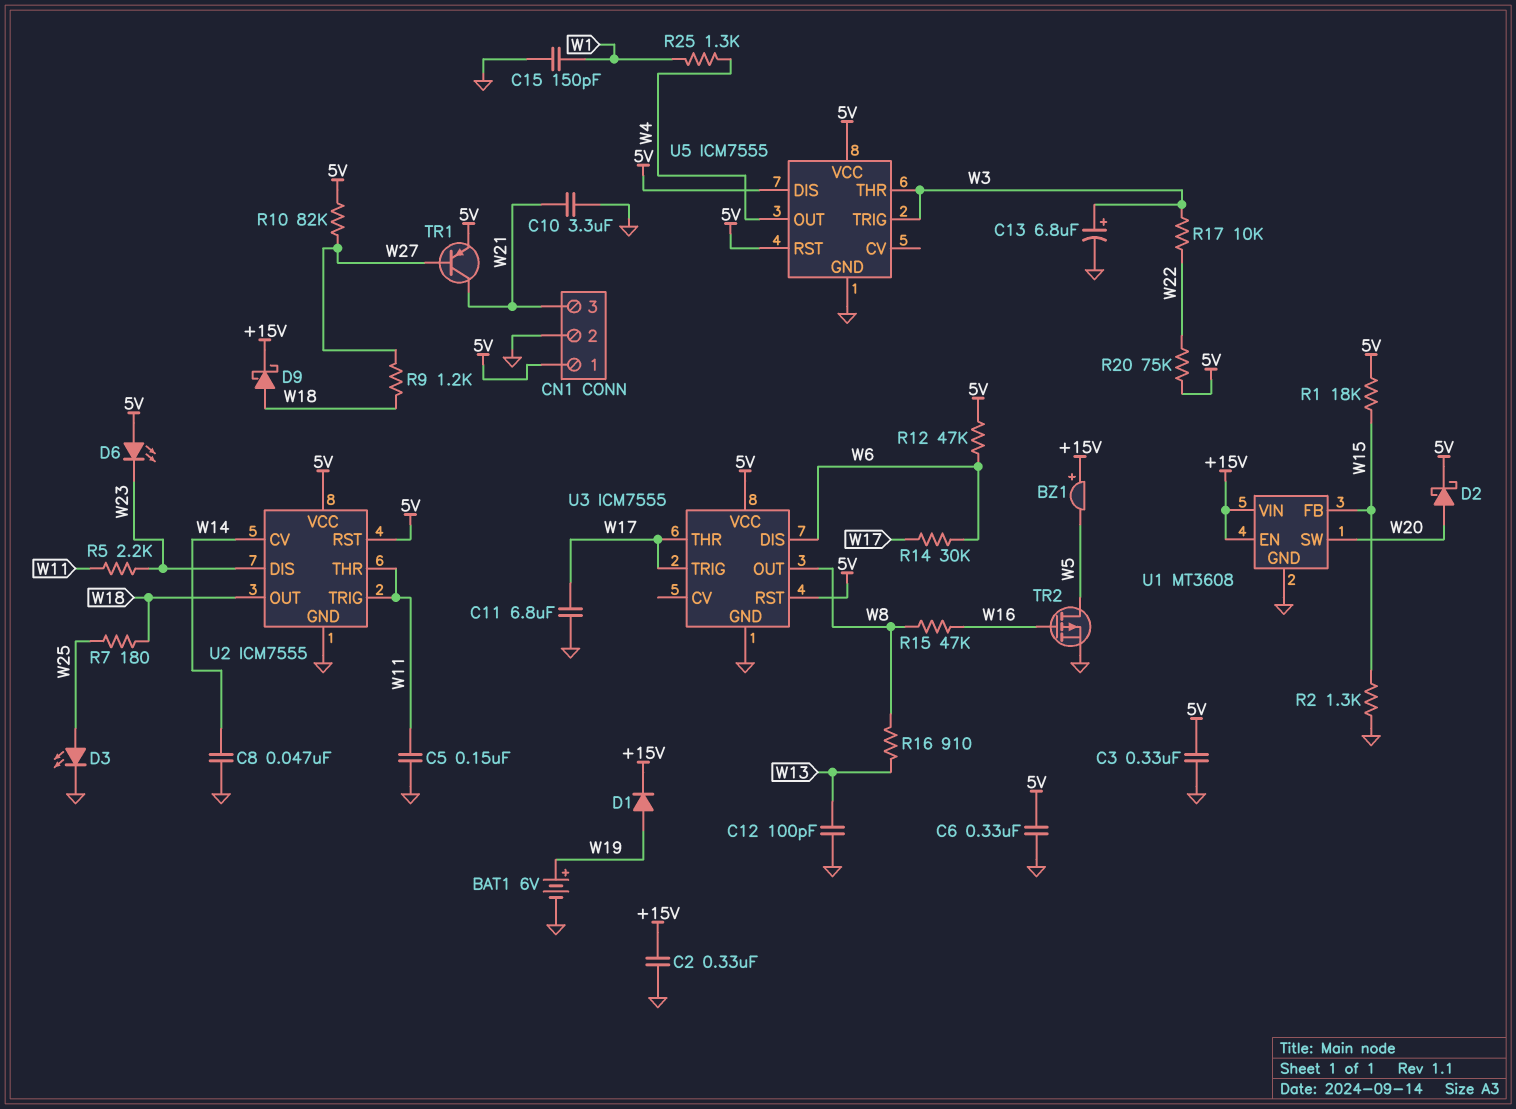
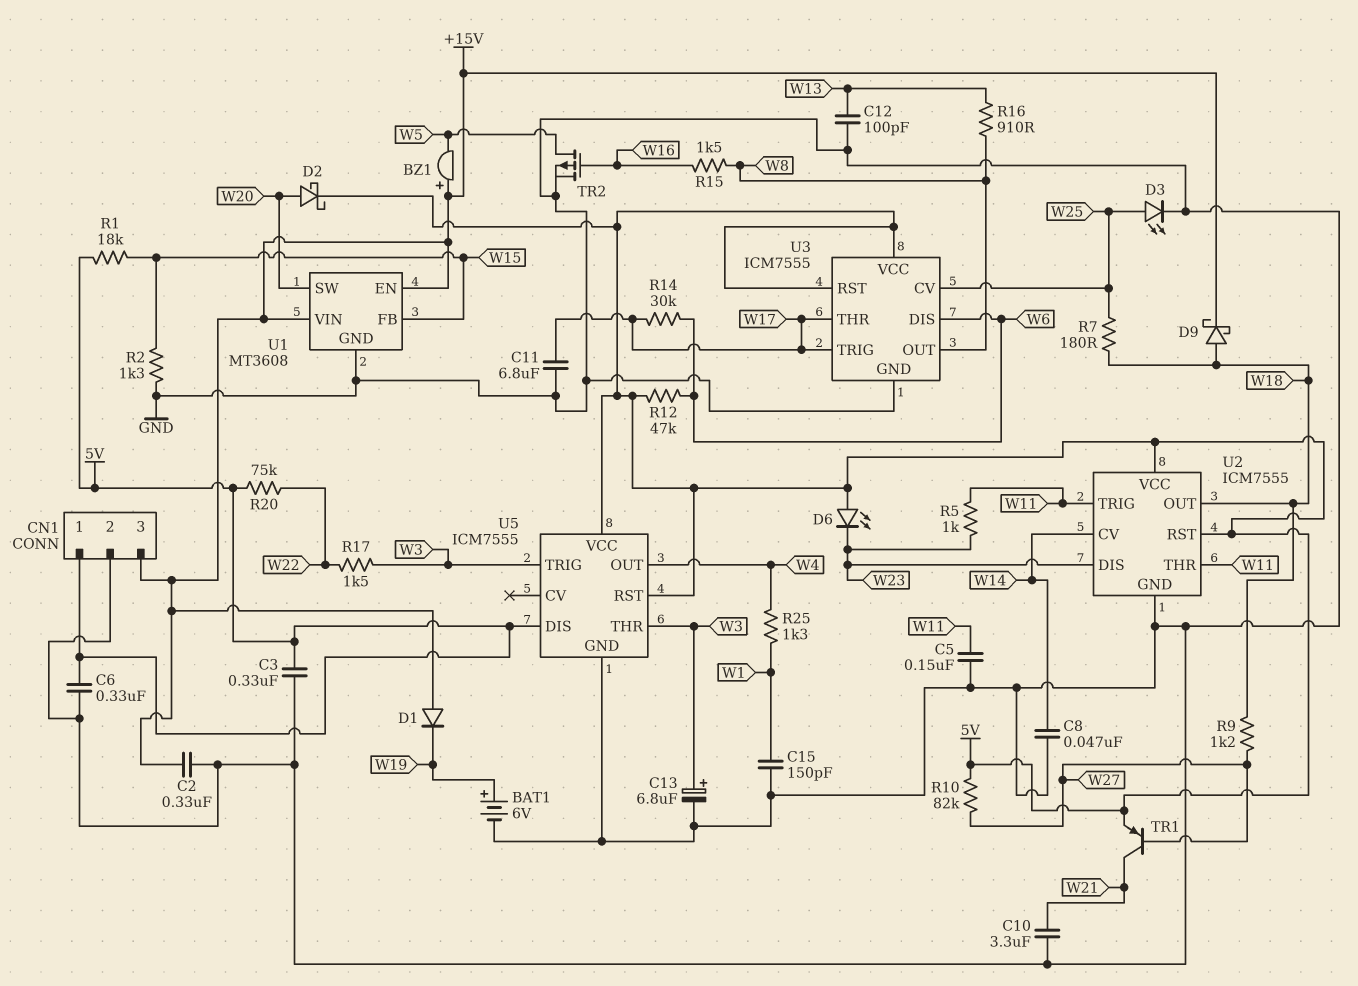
CN1 pin 3: W21 -> +15V
D1: diode (A W19, K +15V) -> diode (A +15V, K W19)
R5: 2.2k (W11, W23) -> 1k (W11, W23)
R15: 47k (W8, W16) -> 1.5k (W8, W16)
R17: 10k (W3, W22) -> 1.5k (W3, W22)
U3 pin CV: none -> W25

